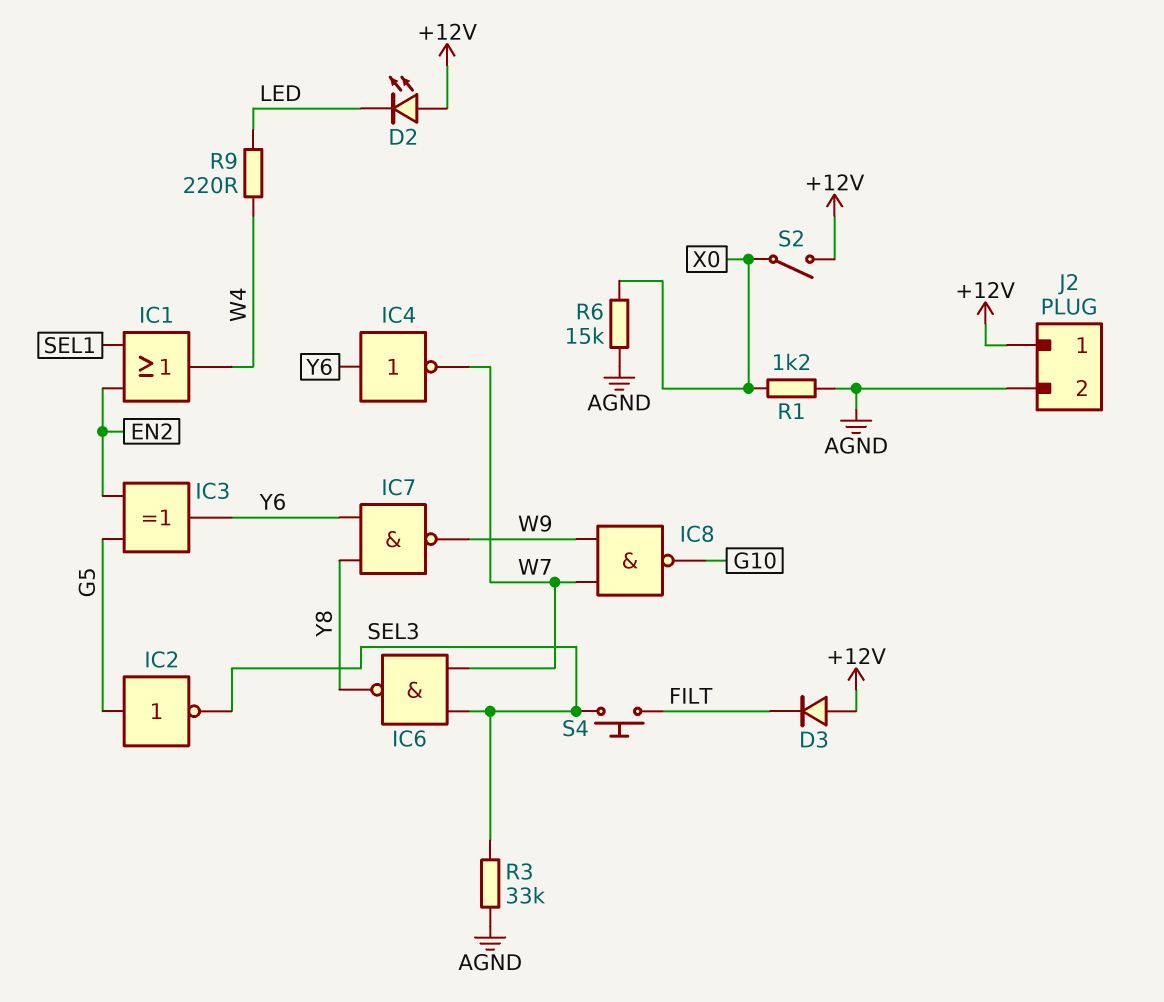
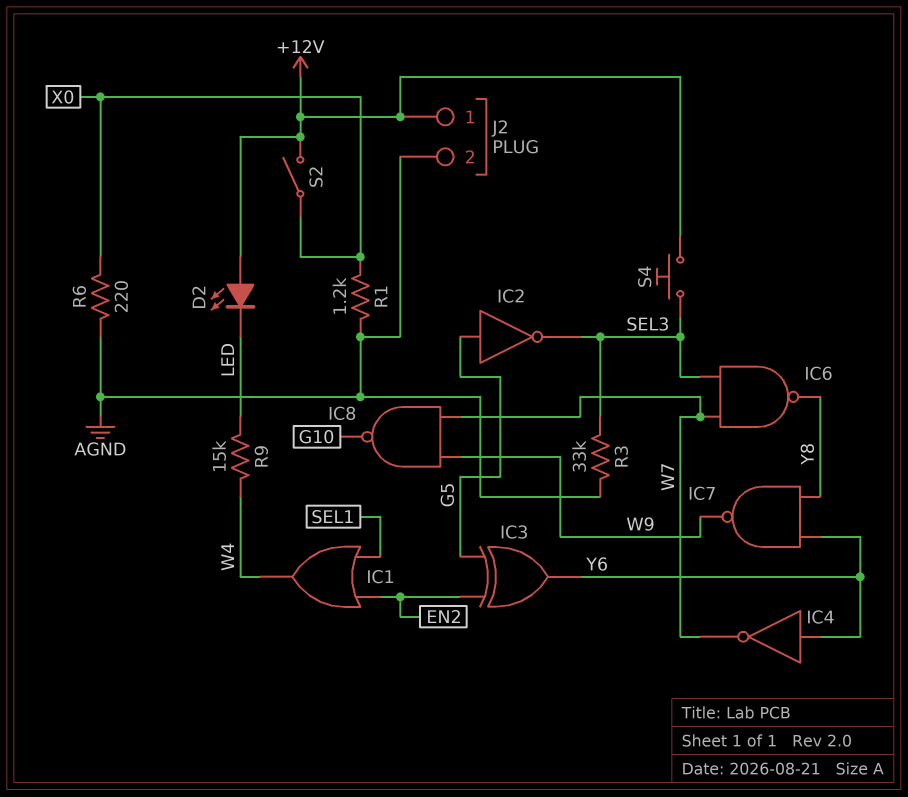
D3: diode (A +12V, K FILT) -> none
R6: 15k (AGND, X0) -> 220 (AGND, X0)
R9: 220 (LED, W4) -> 15k (LED, W4)
S4: button (FILT, SEL3) -> button (+12V, SEL3)

